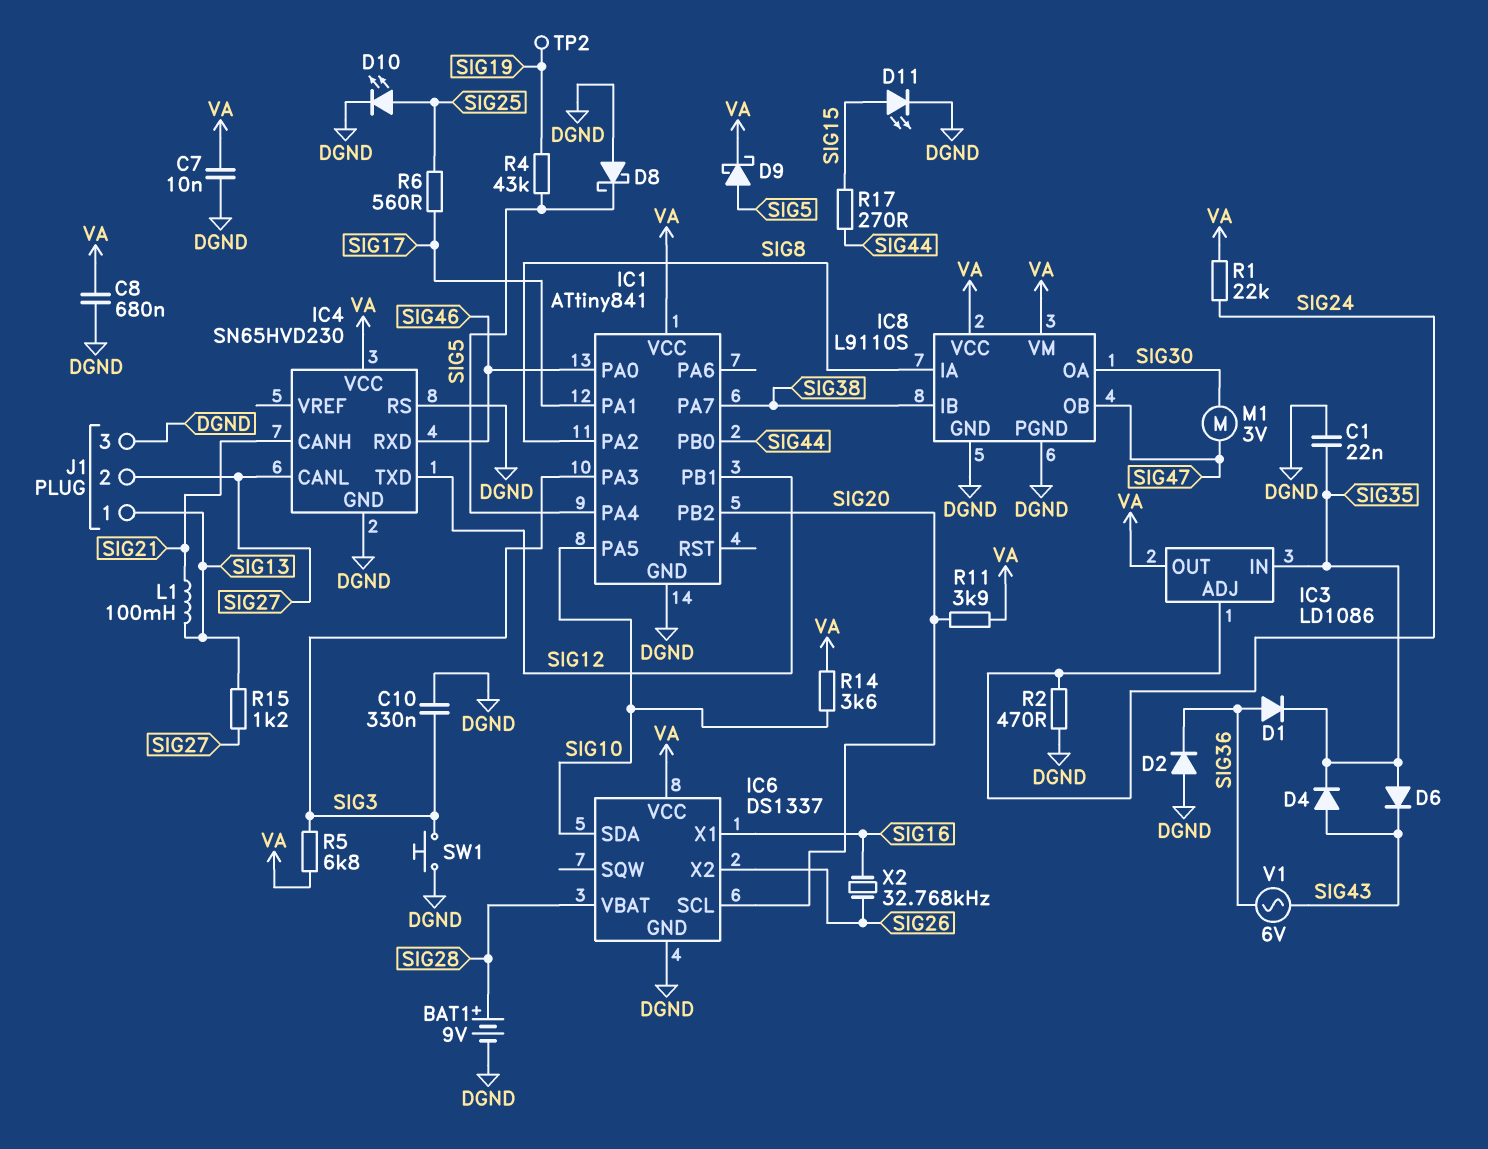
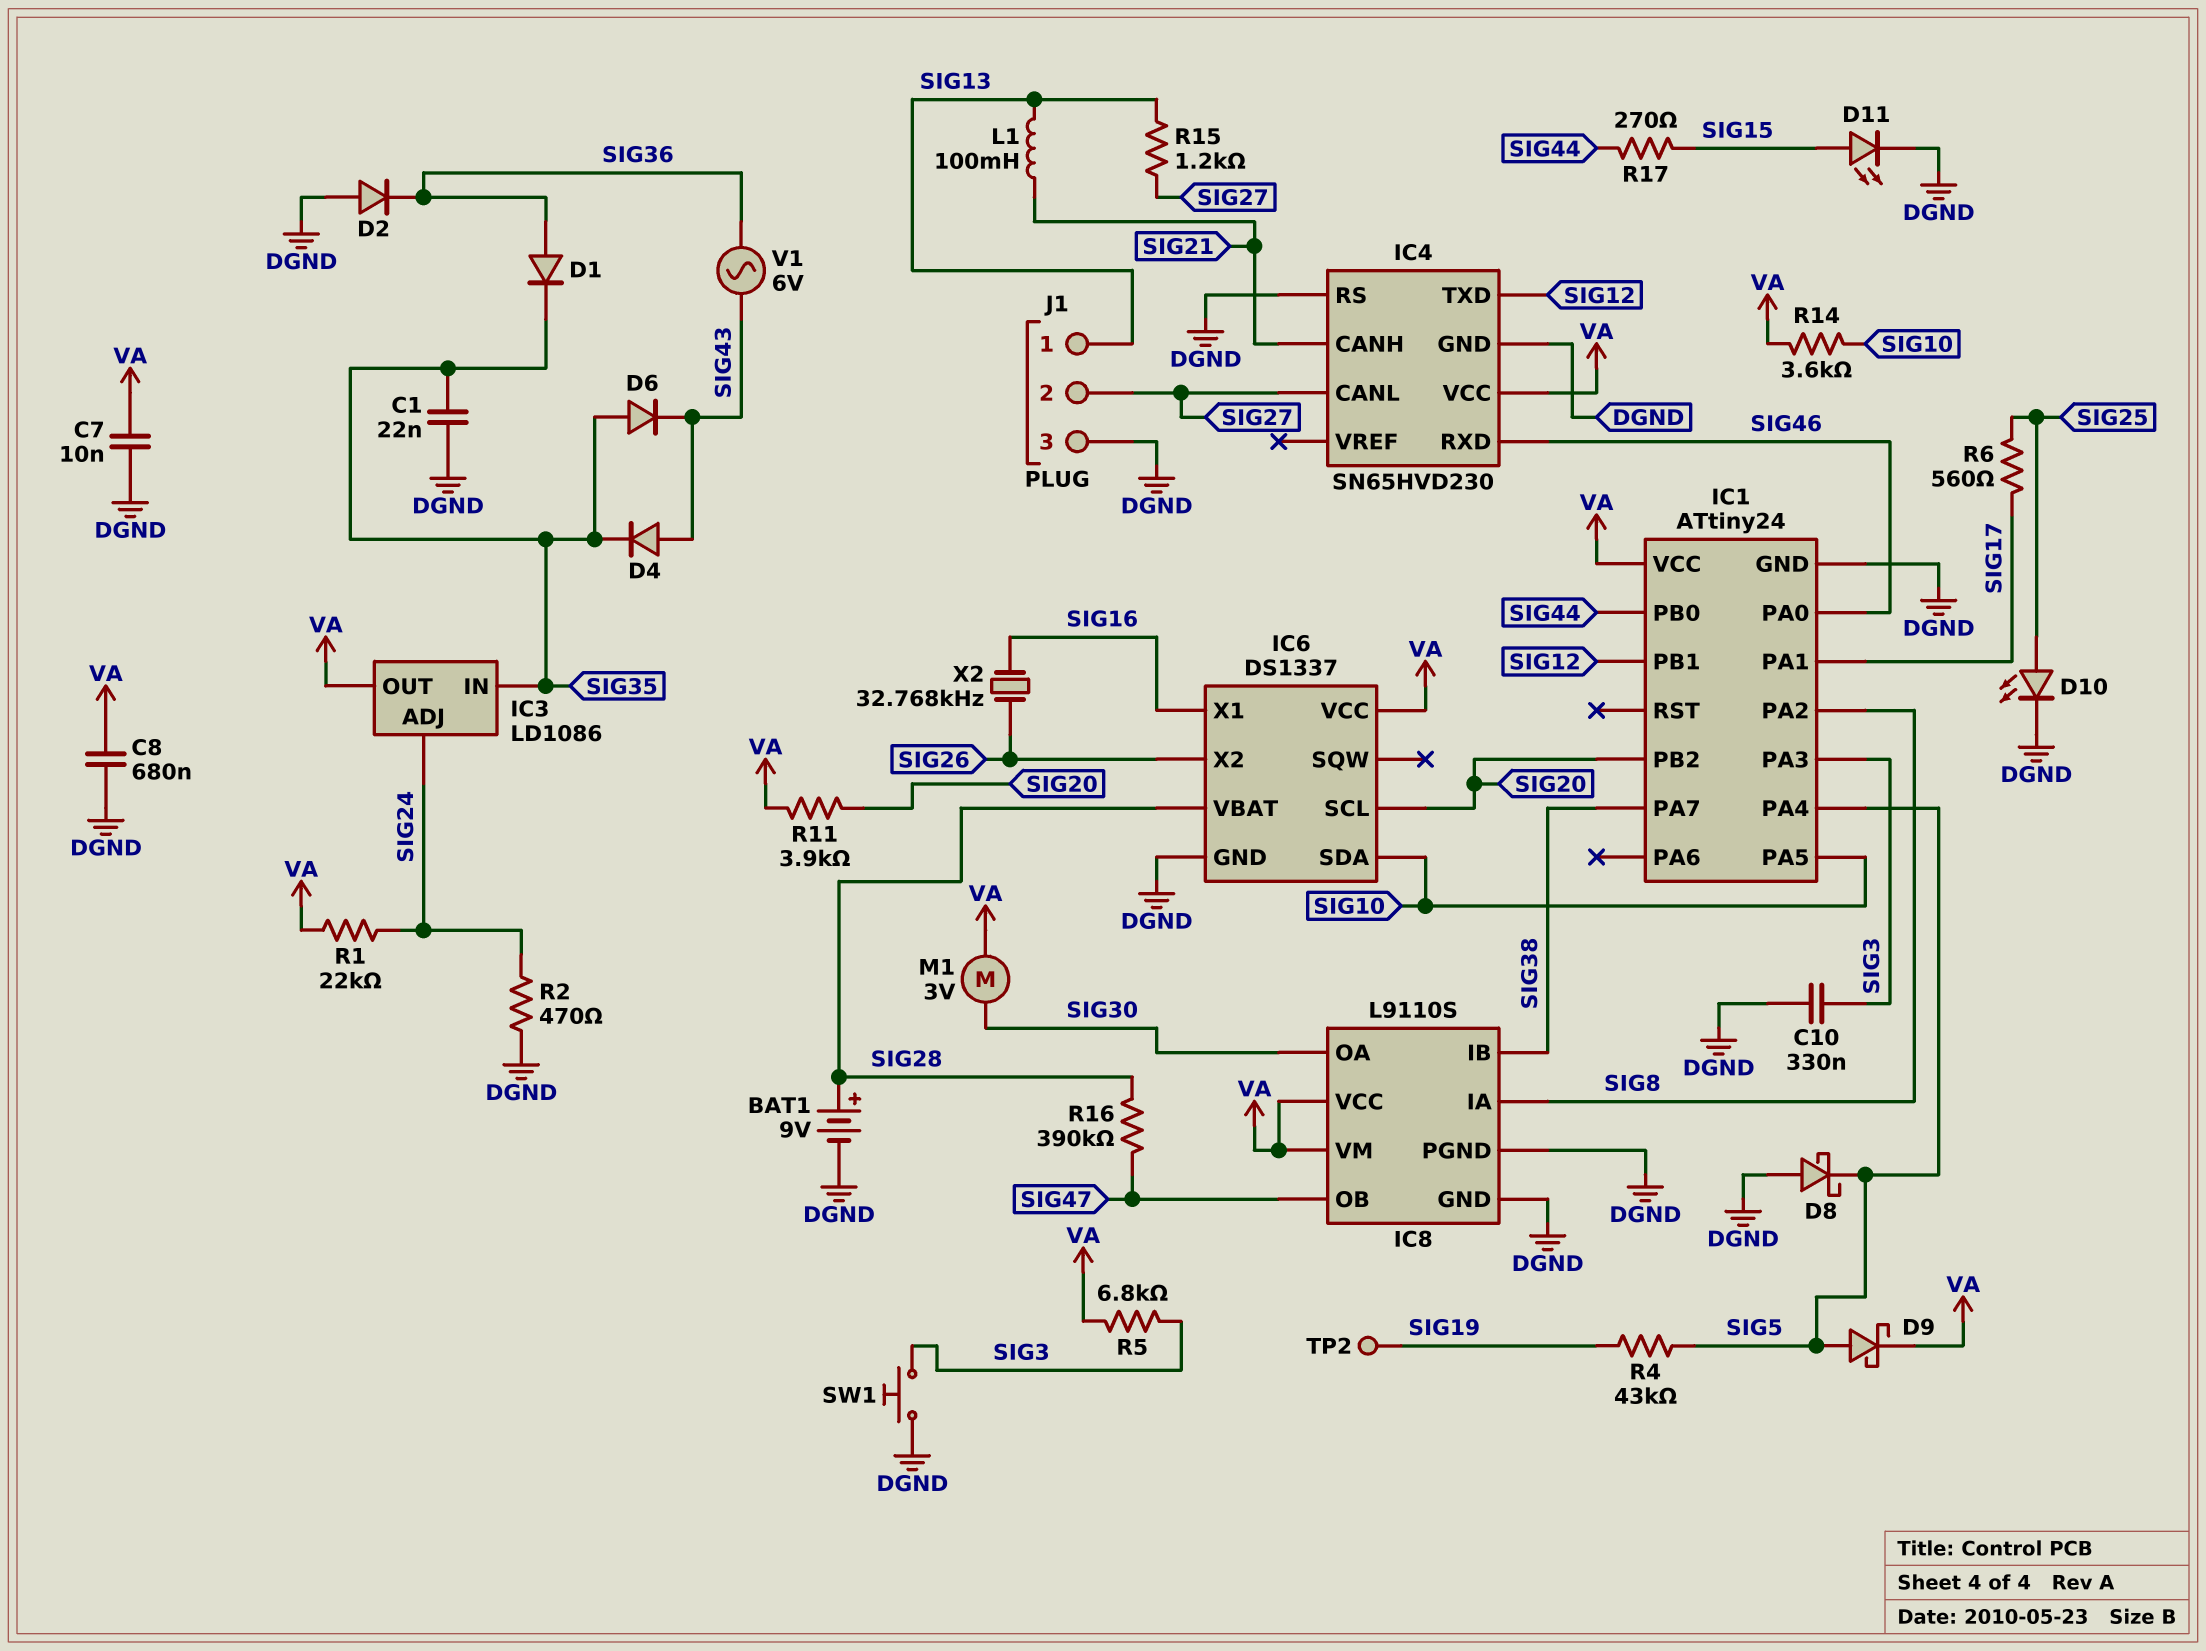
IC1: ATtiny841 -> ATtiny24
M1: motor 3V (SIG30, SIG47) -> motor 3V (SIG30, VA)
R16: none -> 390k (SIG28, SIG47)

